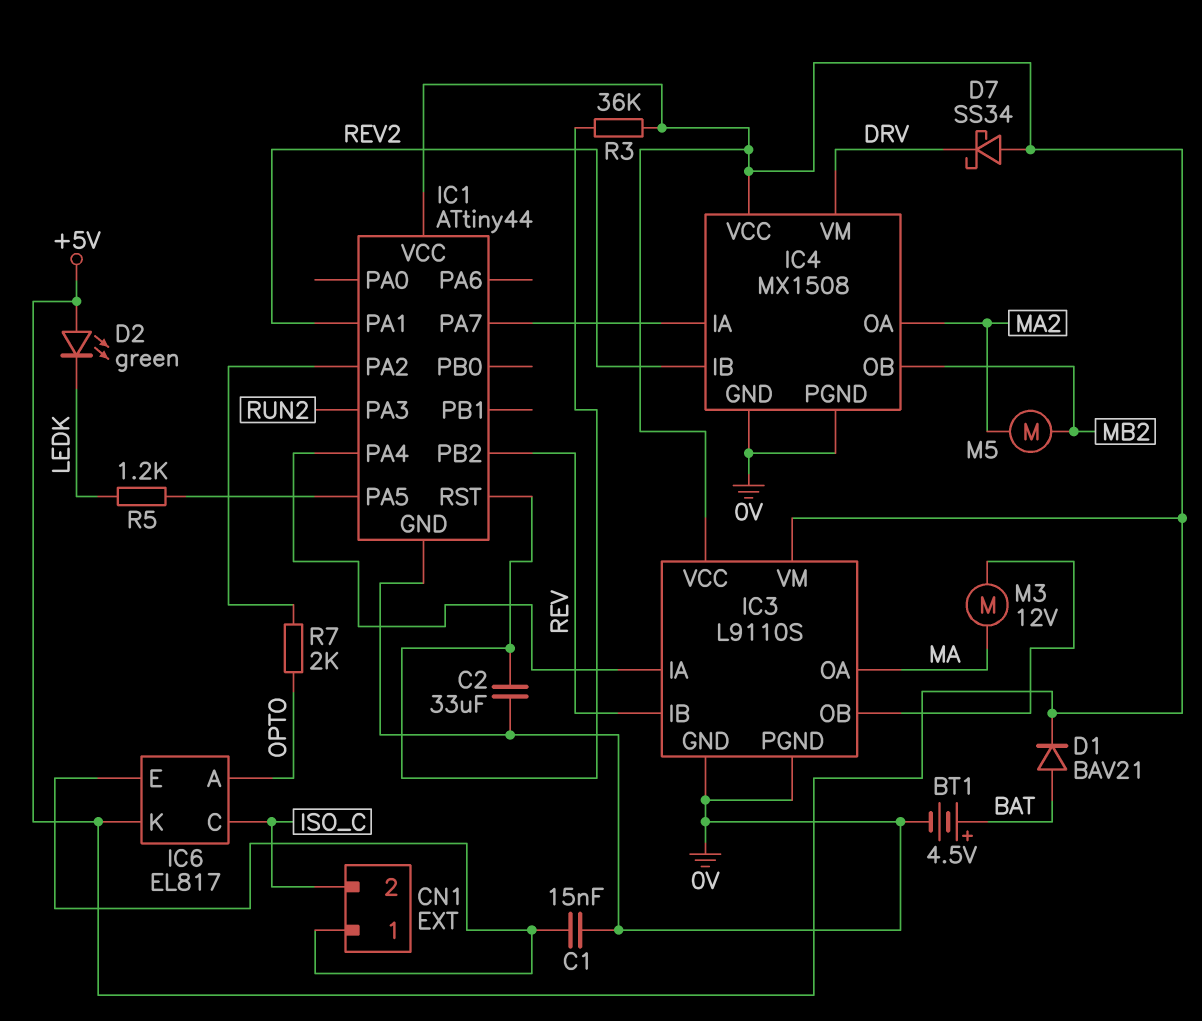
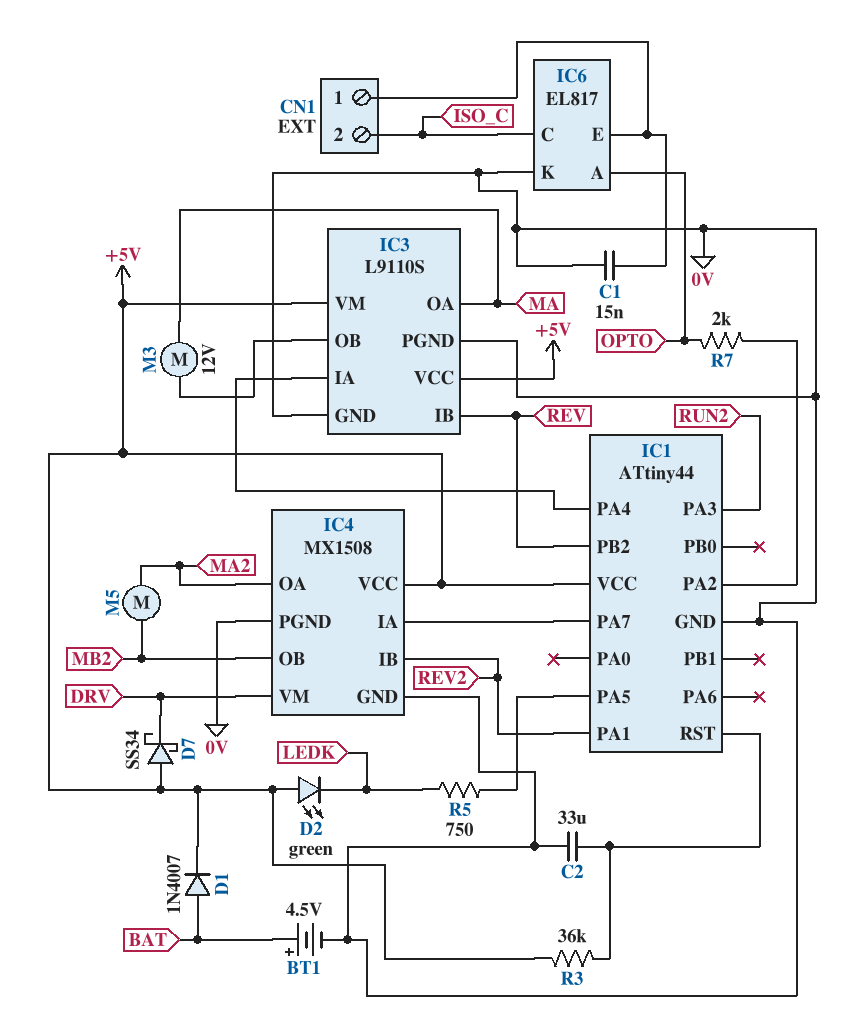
D1: diode BAV21 (A BAT, K +5V) -> diode 1N4007 (A BAT, K +5V)
IC6 pin K: +5V -> 0V
R5: 1.2k (IC1/PA5, LEDK) -> 750 (IC1/PA5, LEDK)

